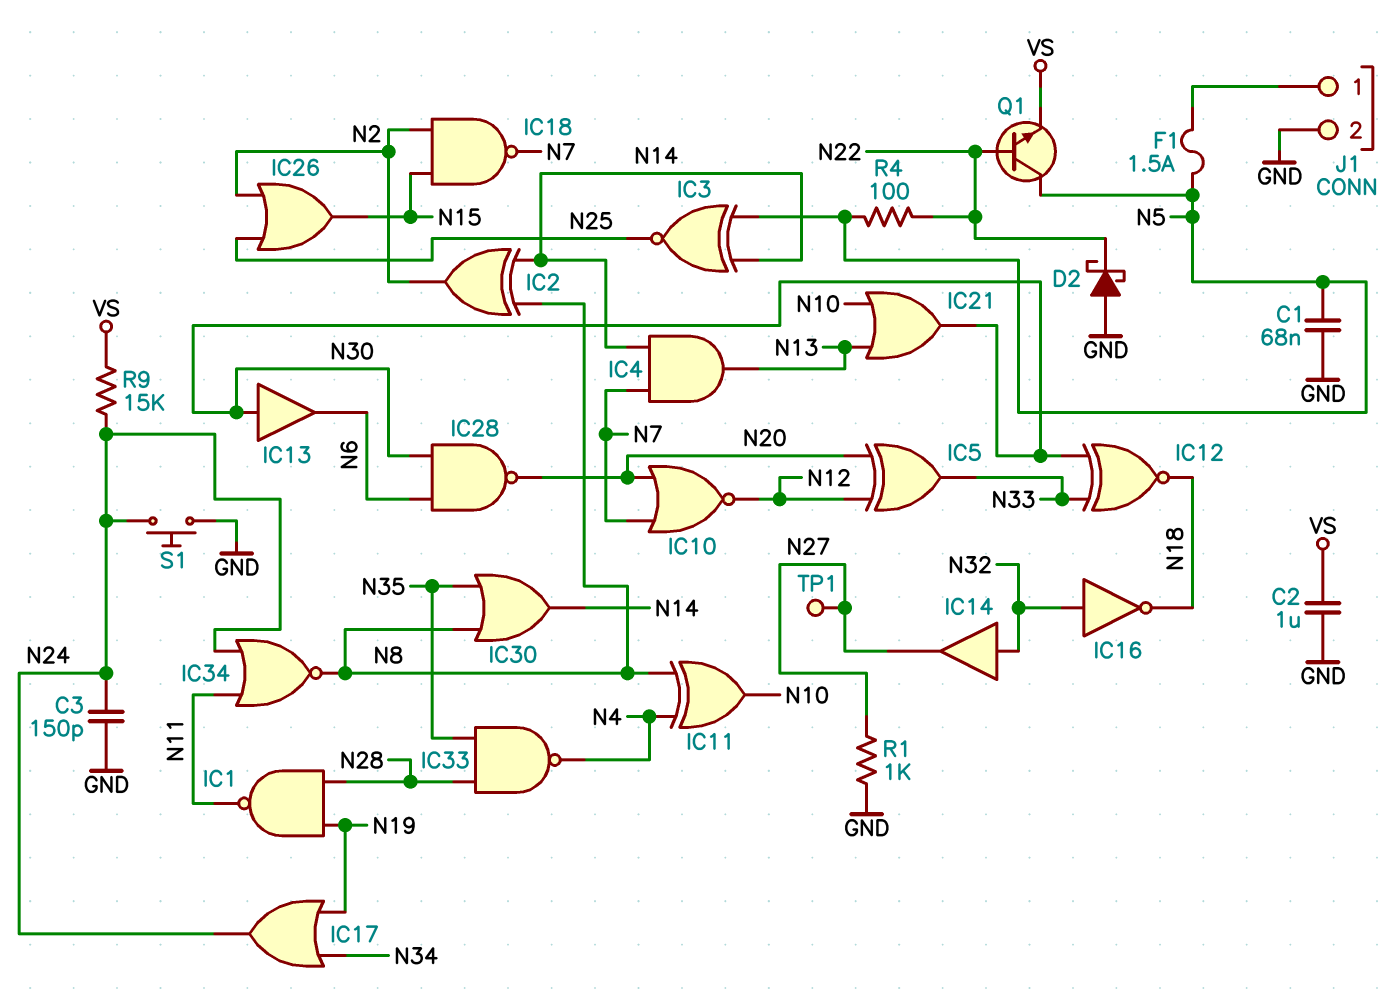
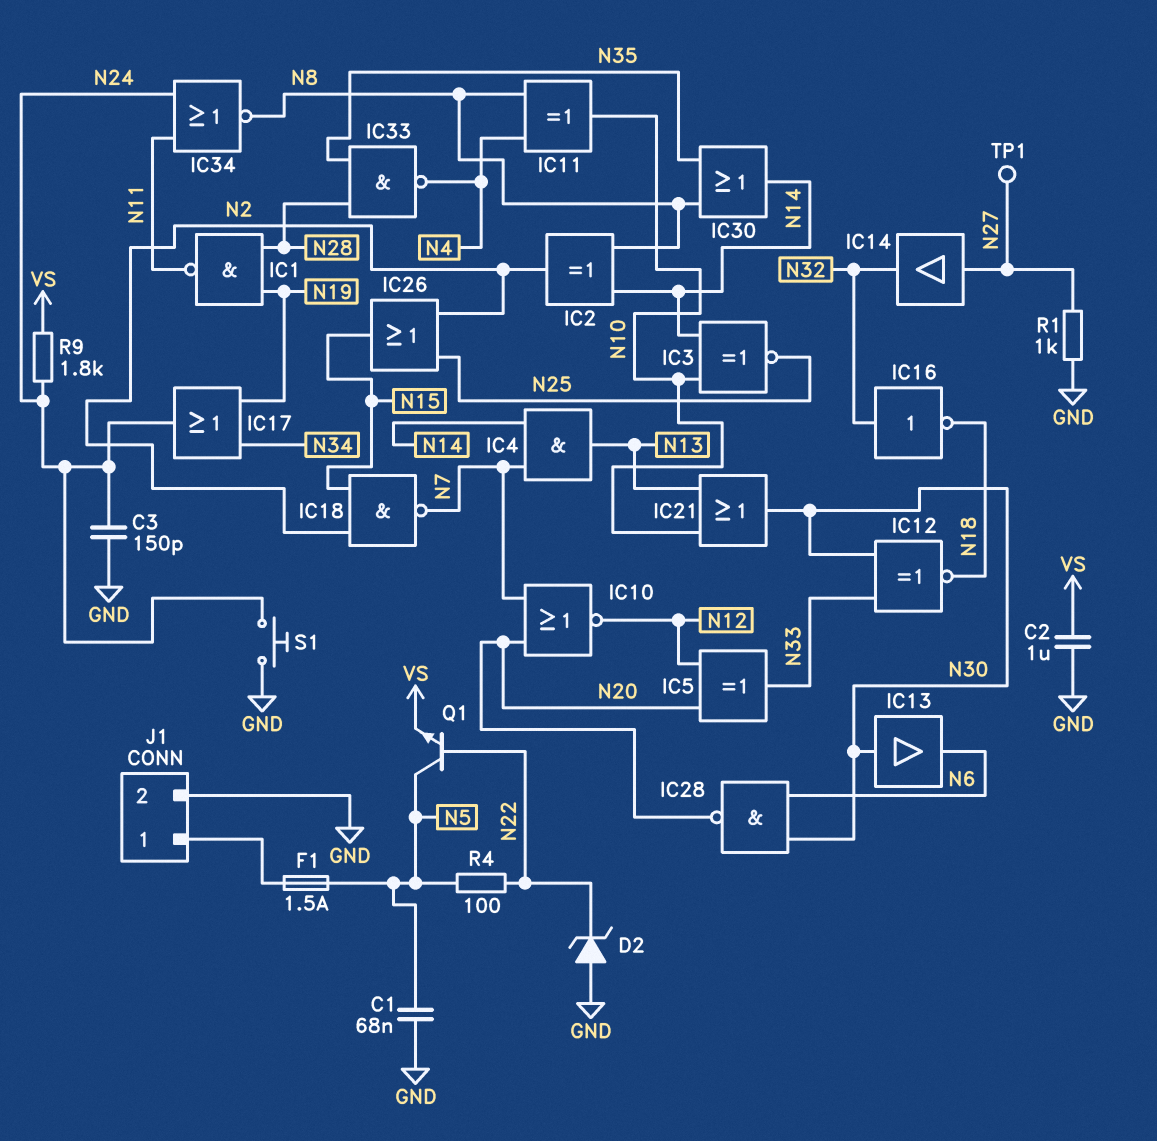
D2: schottky (A GND, K N22) -> zener (A GND, K N22)
IC3: XNOR (in N5, in N14, out N25) -> XNOR (in N10, in N14, out N25)
IC14: buffer (in N32, out N27) -> buffer (in N27, out N32)
R9: 15k (N24, VS) -> 1.8k (N24, VS)

